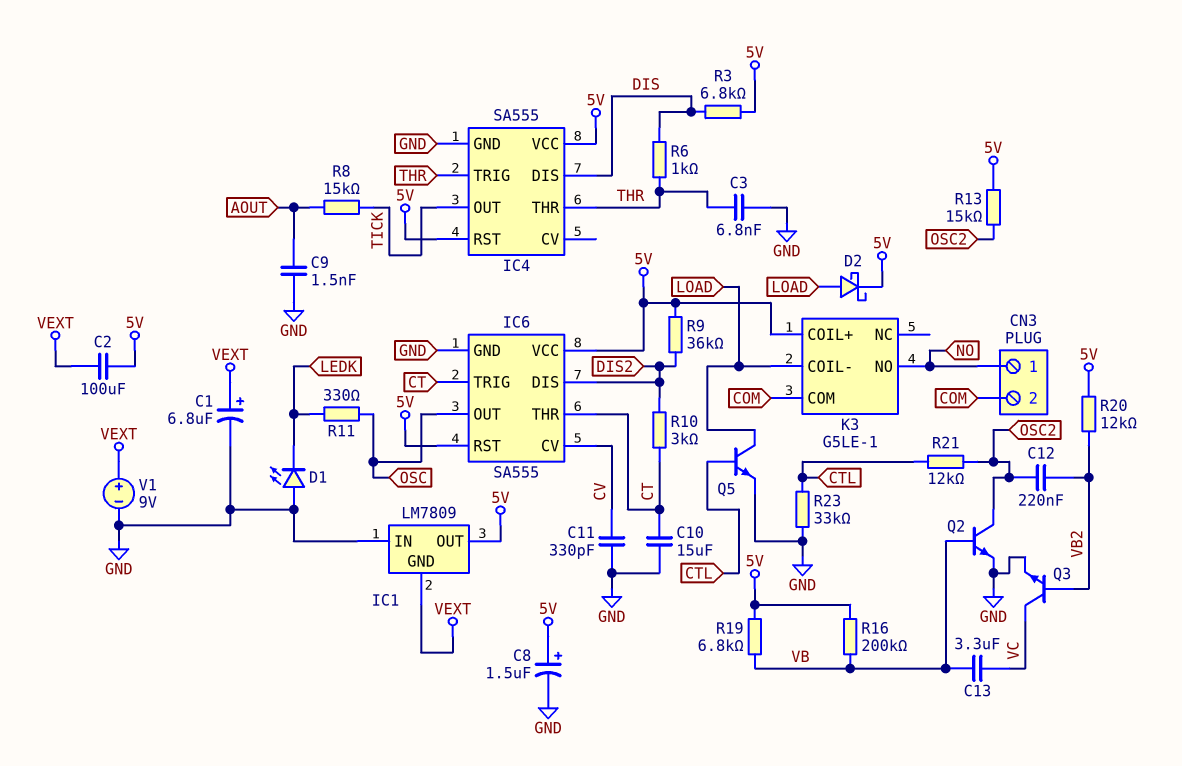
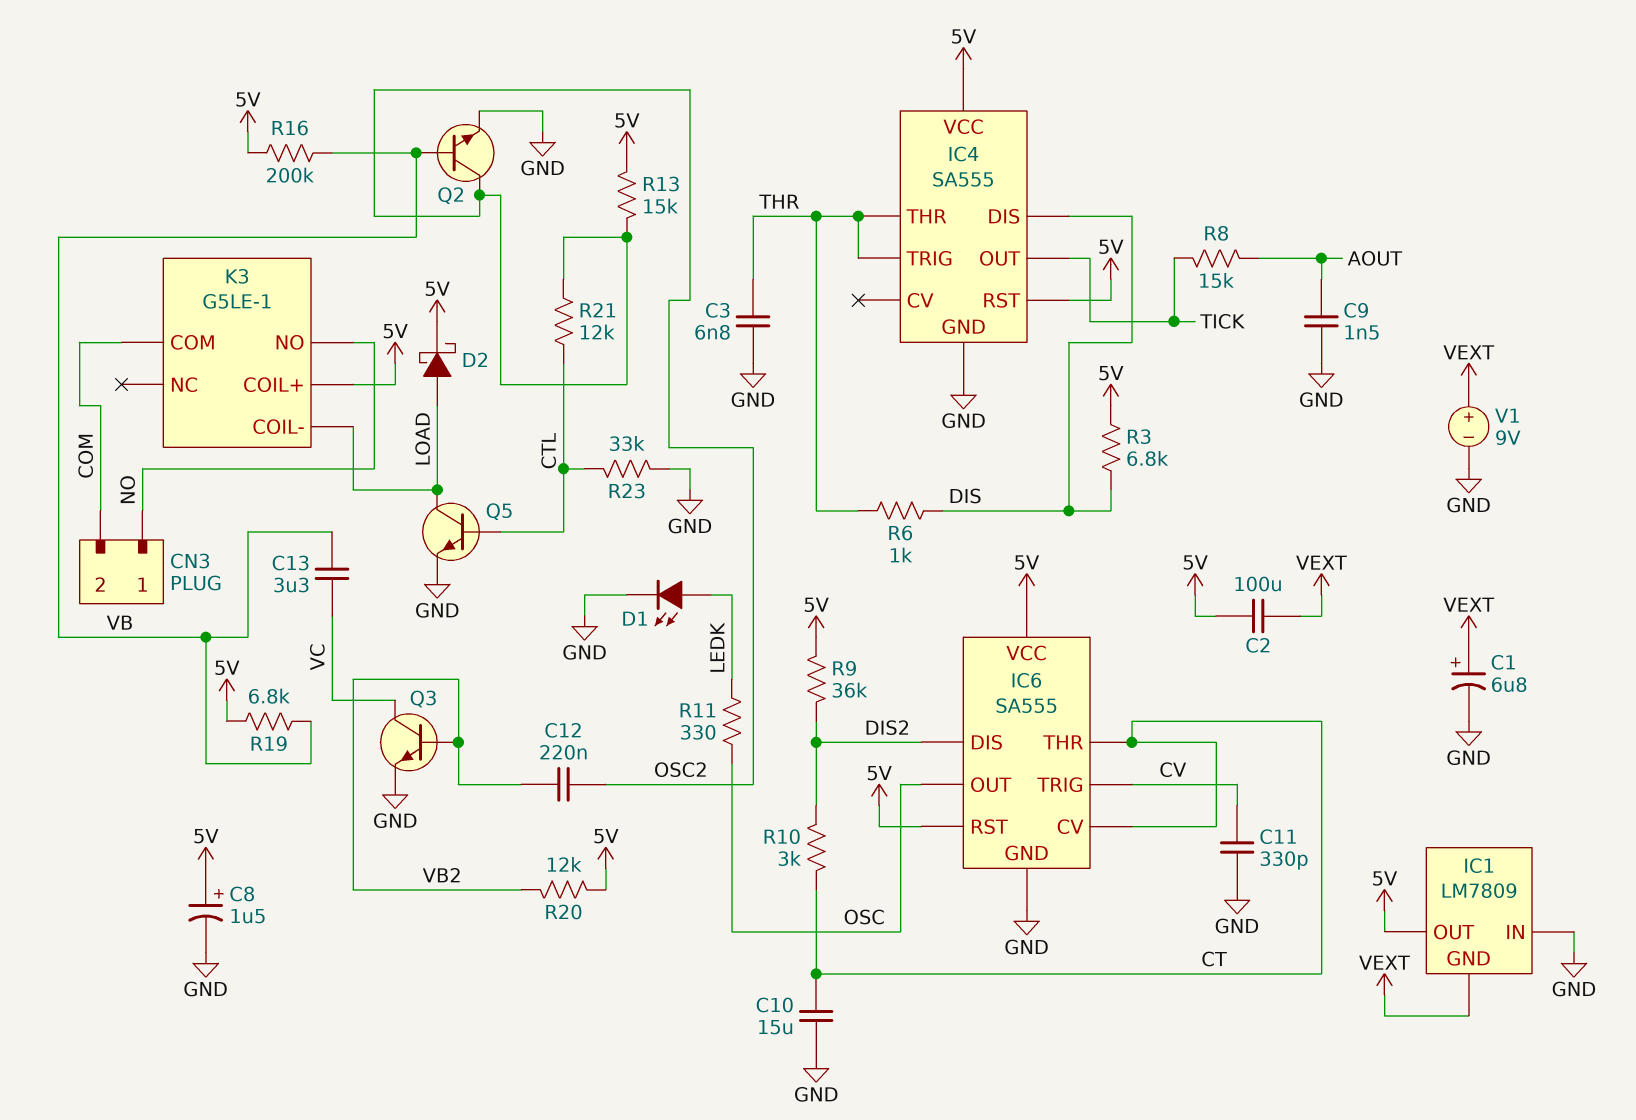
D1: LED (A GND, K LEDK) -> LED (A LEDK, K GND)
IC6 pin CV: CV -> CT
IC6 pin TRIG: CT -> CV

